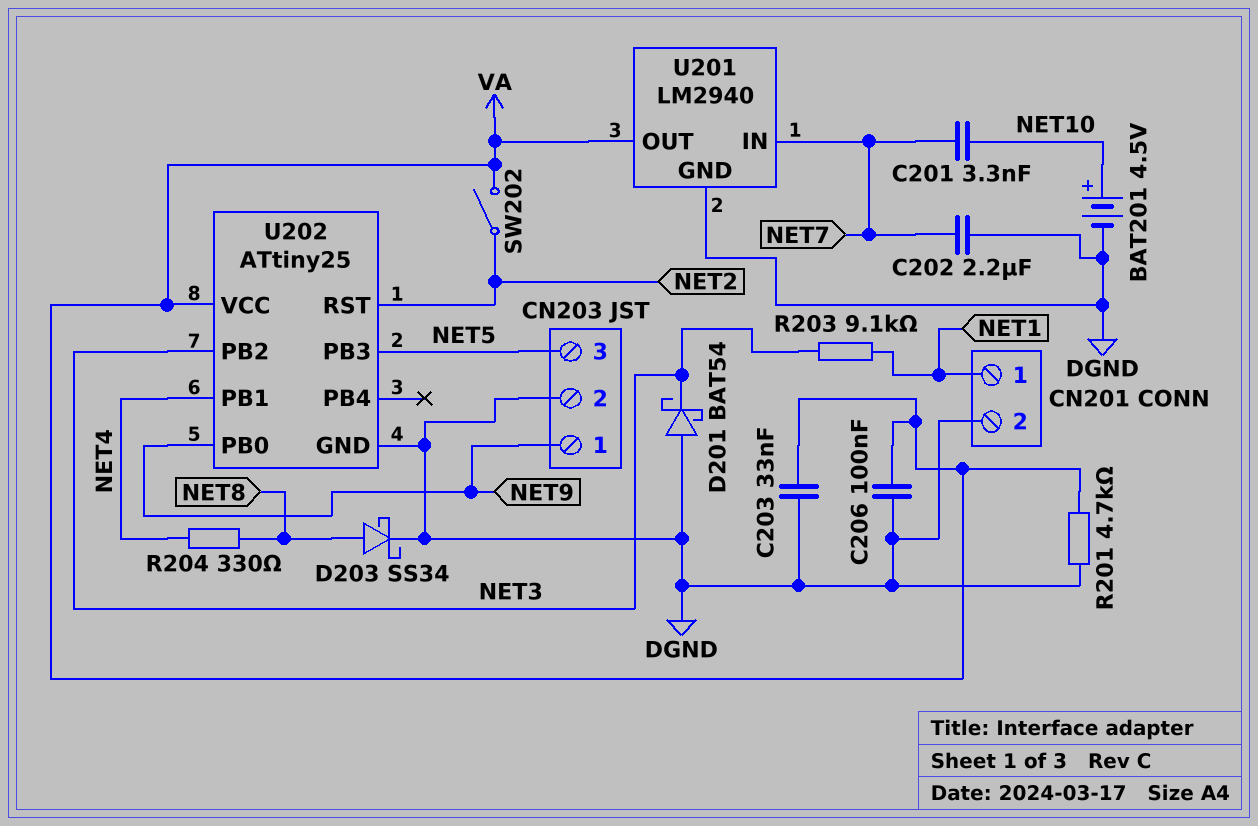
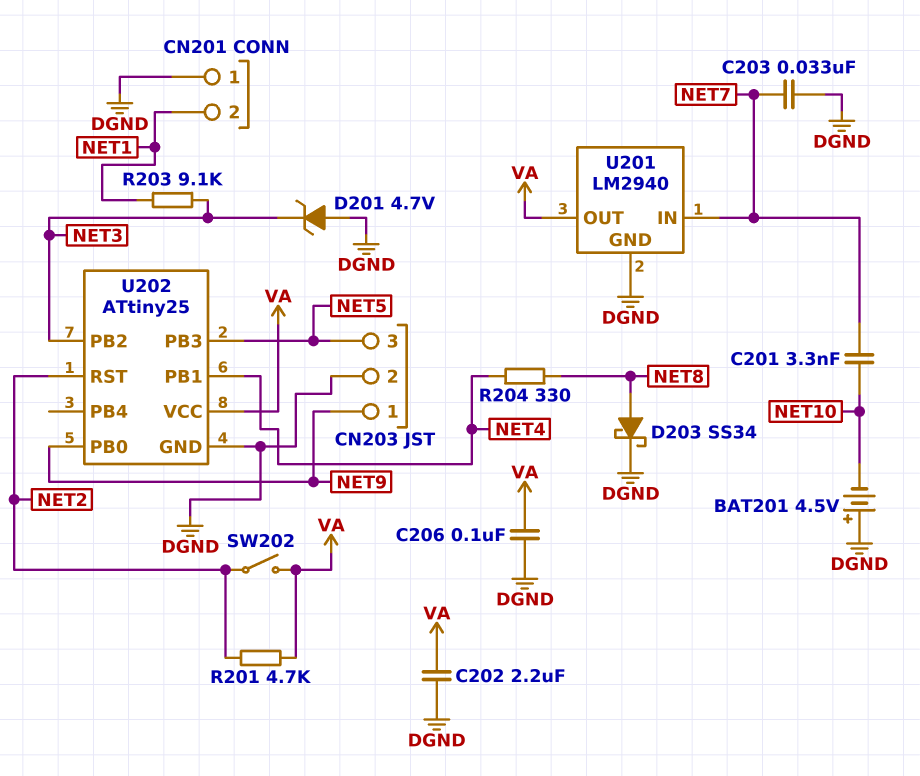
BAT201: 4.5V (plus NET10, minus DGND) -> 4.5V (plus DGND, minus NET10)
C202: 2.2uF (DGND, NET7) -> 2.2uF (DGND, VA)
C203: 33nF (DGND, VA) -> 33nF (DGND, NET7)
CN201 pin 1: NET1 -> DGND
CN201 pin 2: DGND -> NET1
D201: schottky BAT54 (A DGND, K NET3) -> zener 4.7V (A DGND, K NET3)
R201: 4.7k (DGND, VA) -> 4.7k (NET2, VA)

